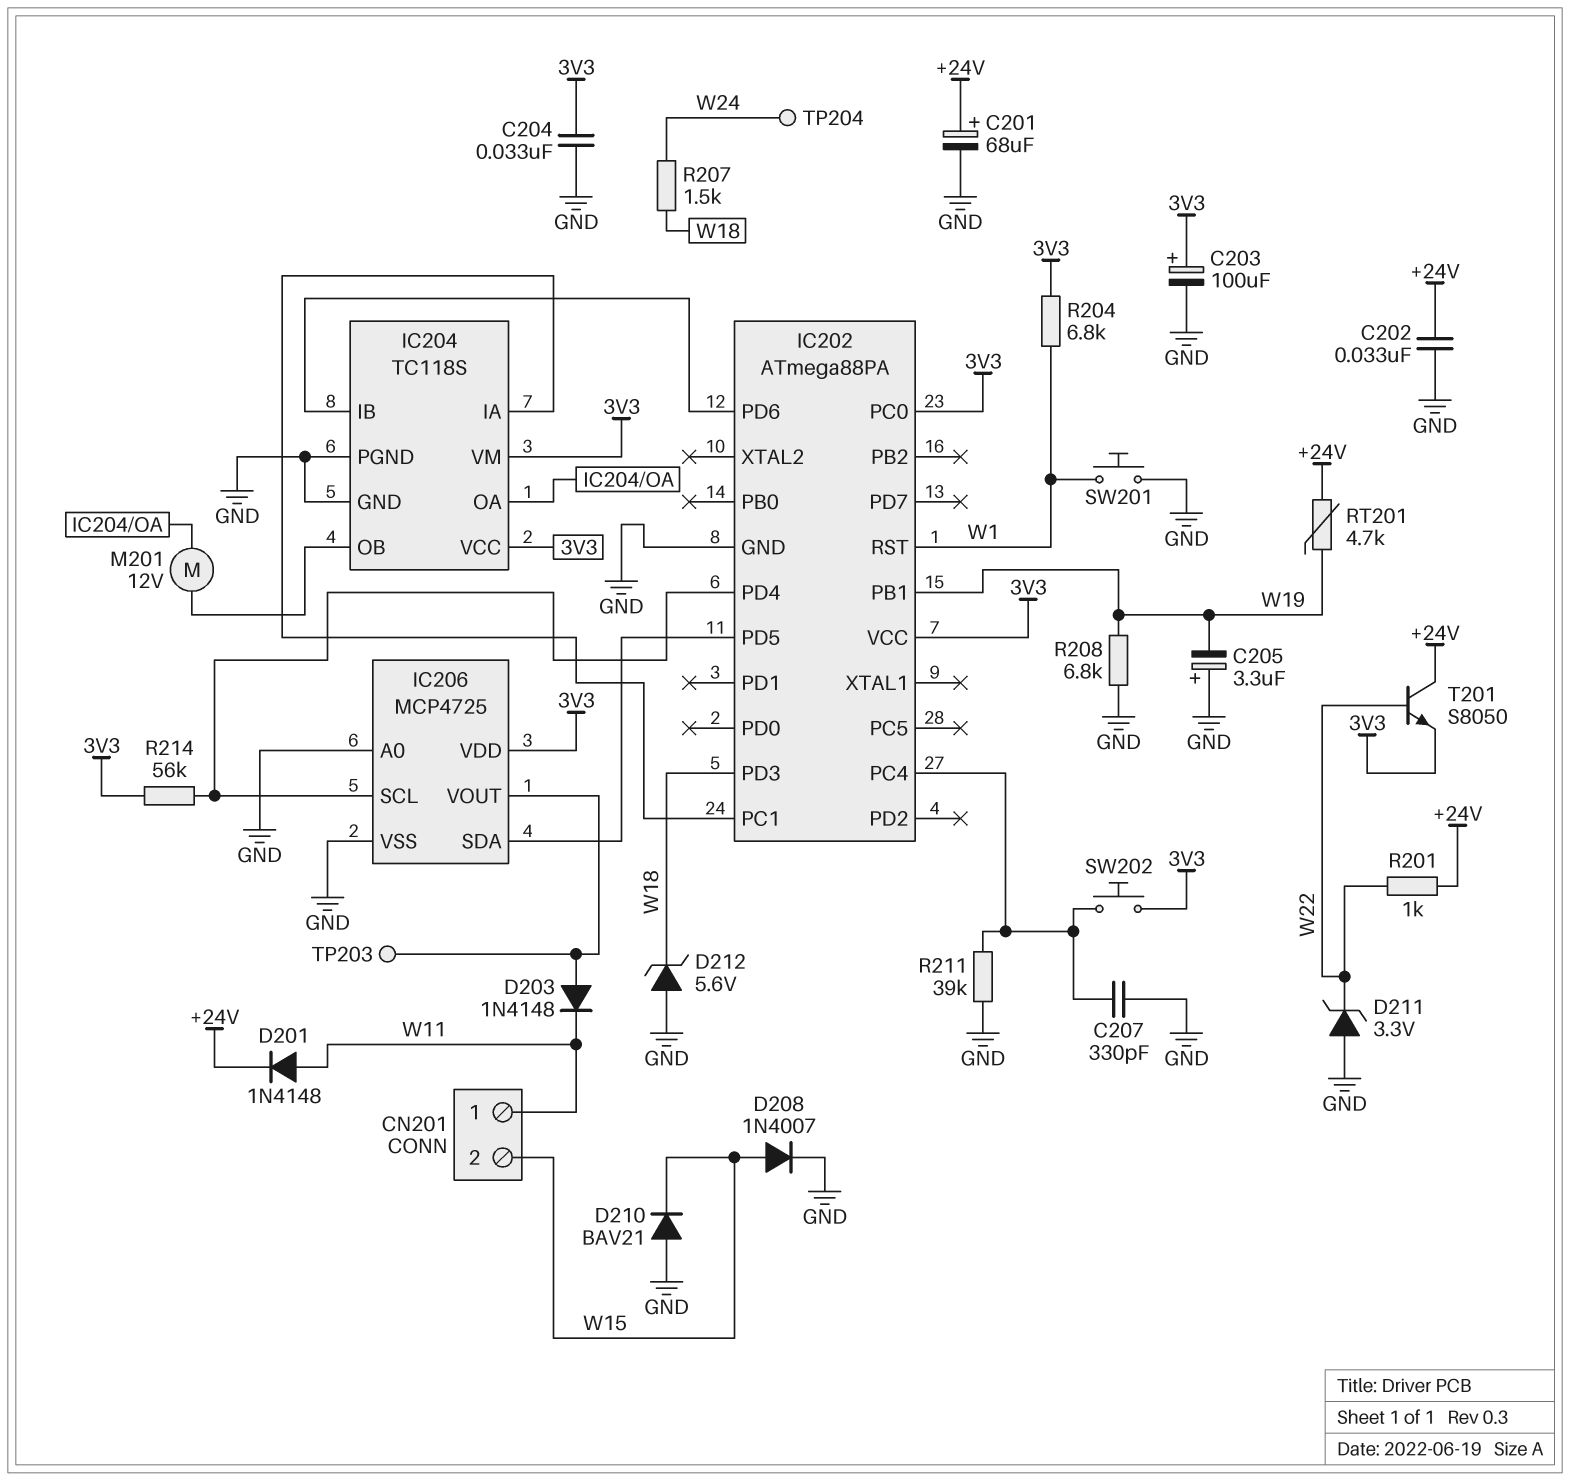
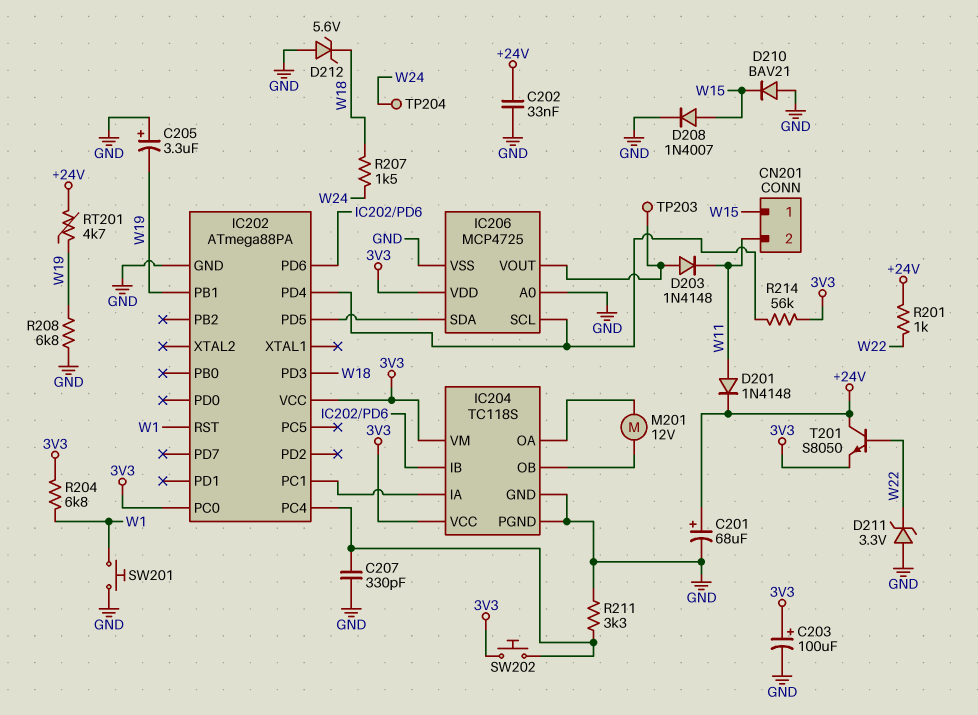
C204: 33nF (3V3, GND) -> none
CN201 pin 1: W11 -> W15
CN201 pin 2: W15 -> W11
R211: 39k (GND, IC202/PC4) -> 3.3k (GND, IC202/PC4)

